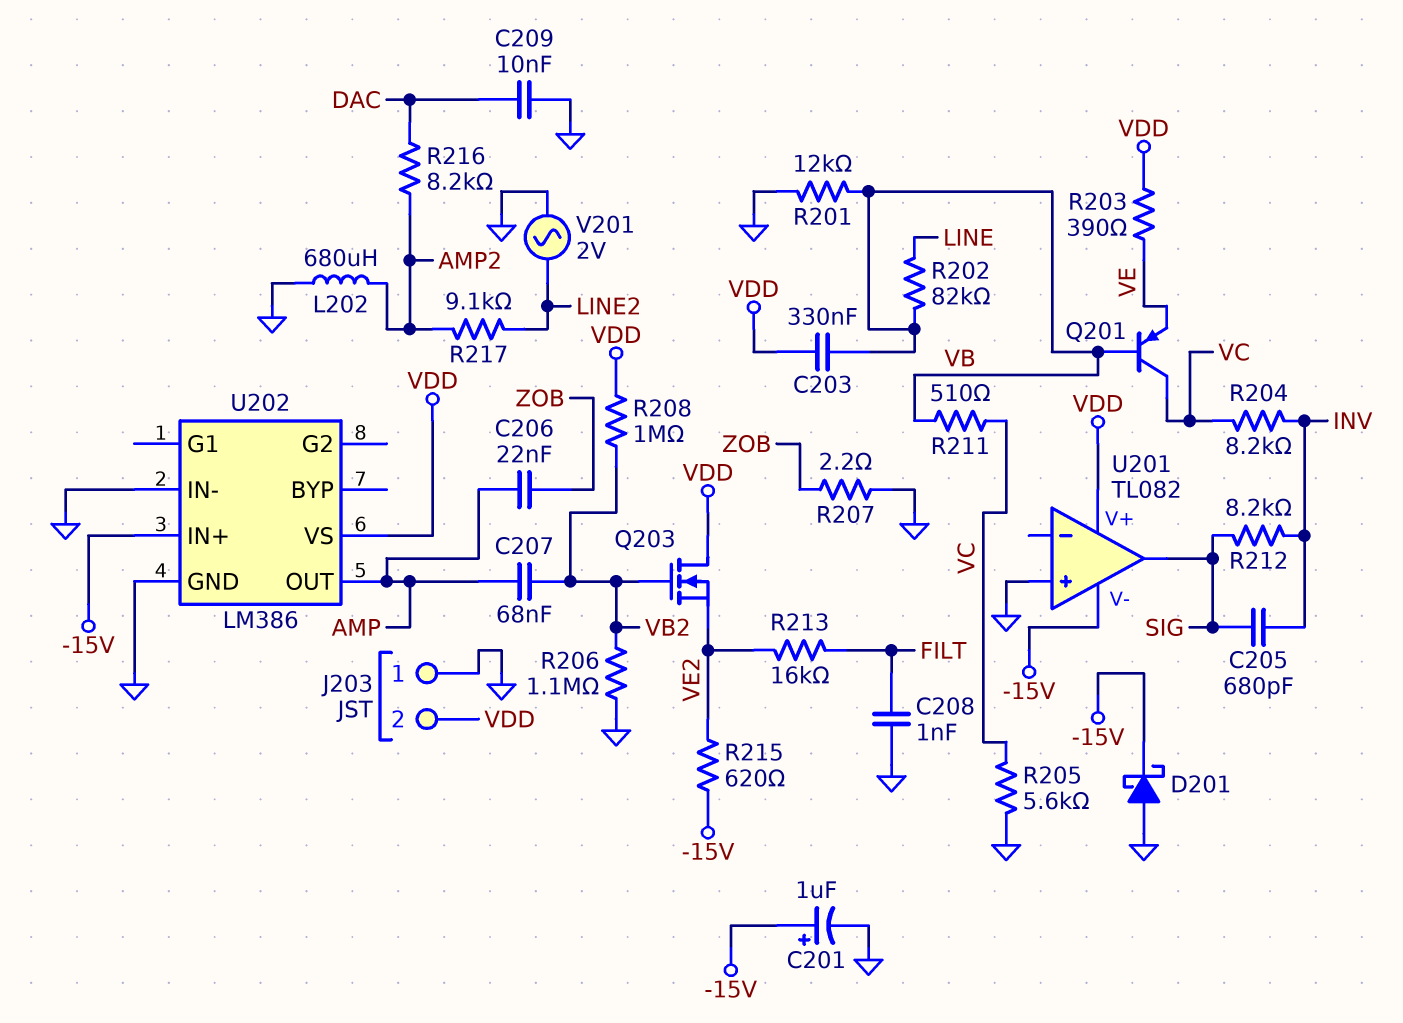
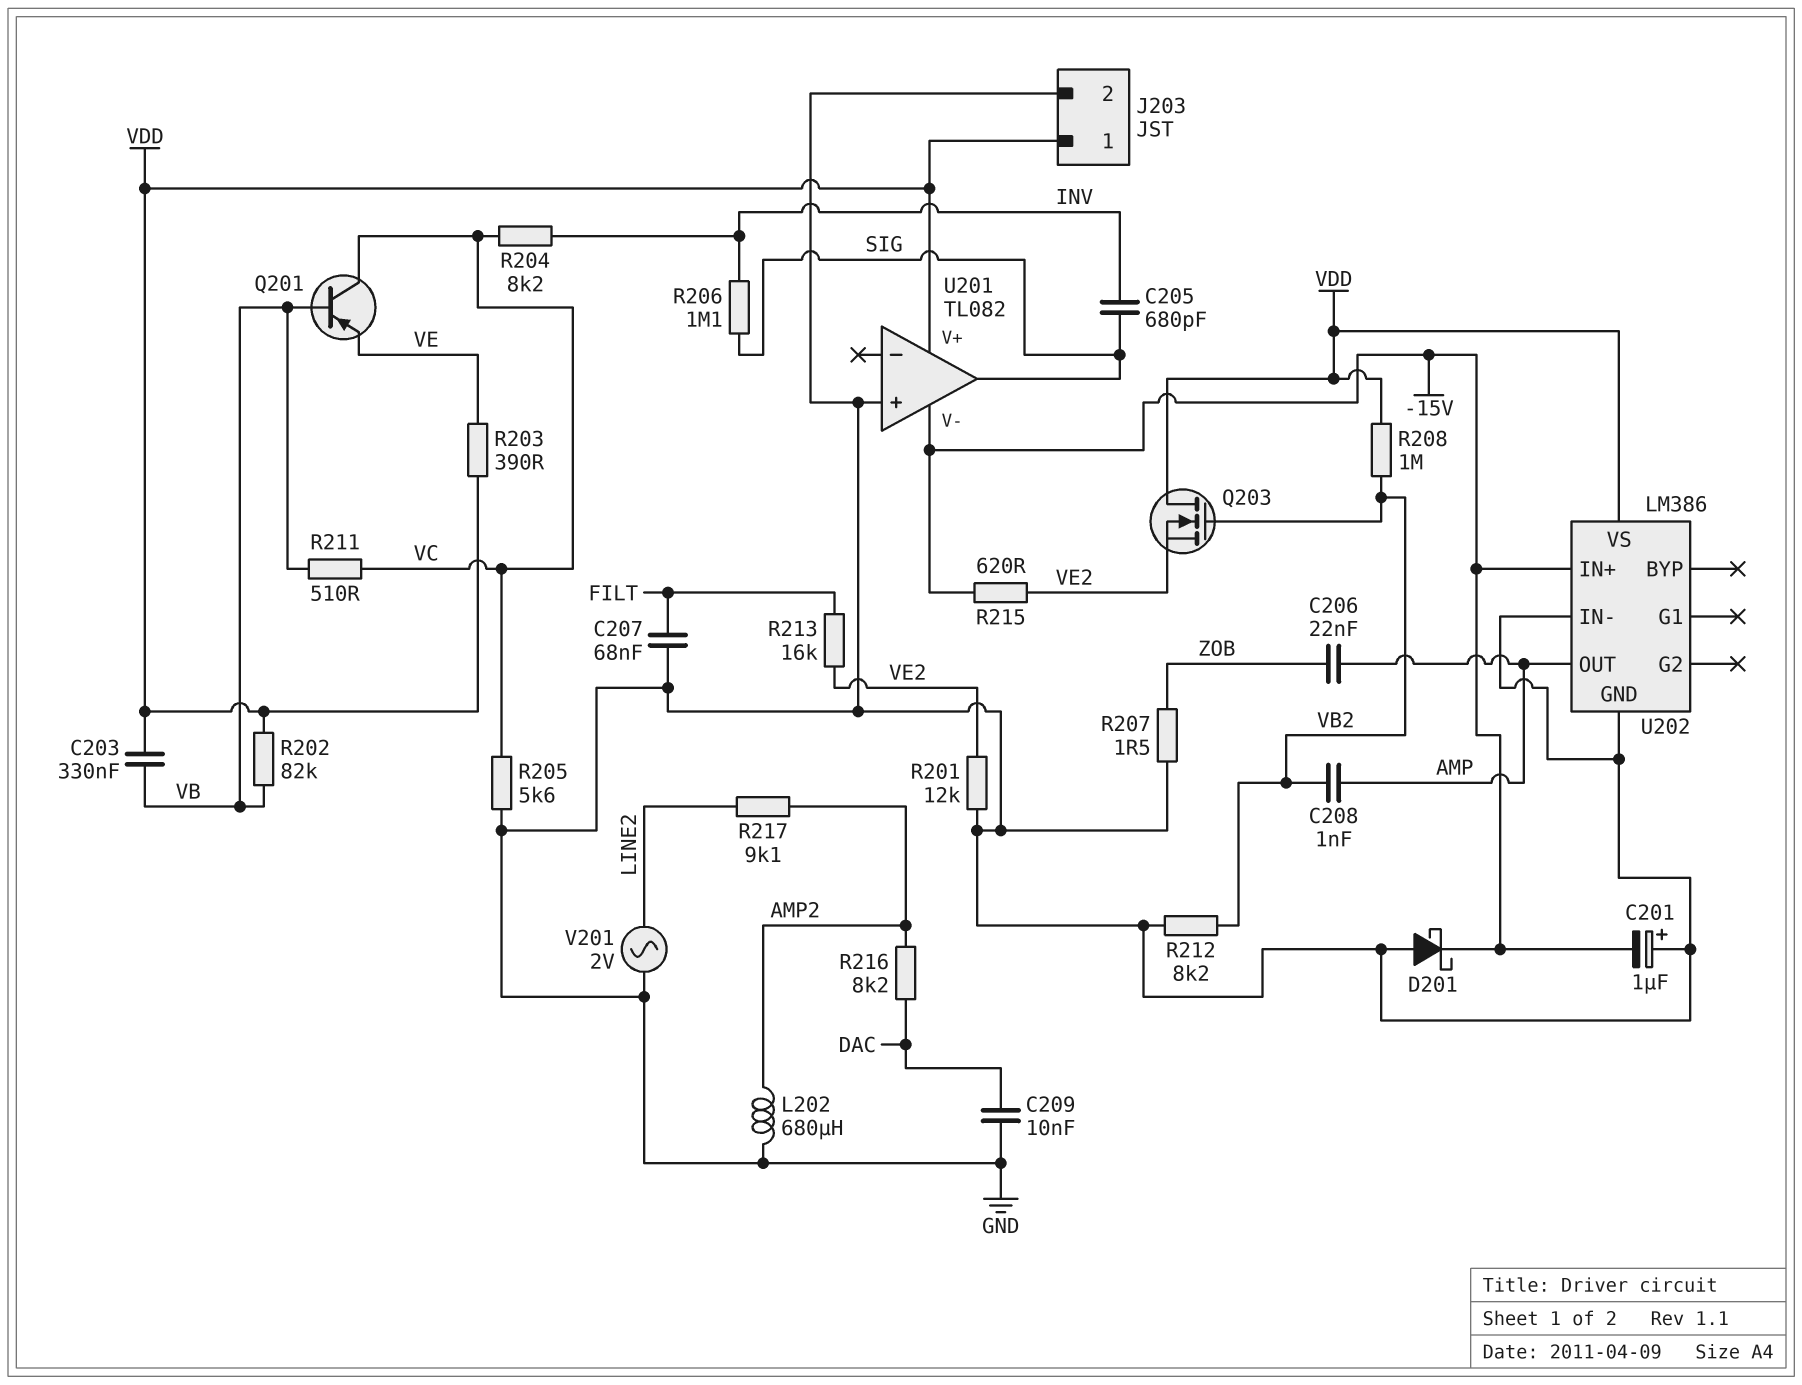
C201: 1uF (plus -15V, minus GND) -> 1uF (plus GND, minus -15V)
C207: 68nF (AMP, VB2) -> 68nF (FILT, GND)
C208: 1nF (FILT, GND) -> 1nF (AMP, VB2)
J203 pin 1: GND -> VDD
J203 pin 2: VDD -> GND
R201: 12k (GND, VB) -> 12k (GND, VE2)
R202: 82k (LINE, VB) -> 82k (VB, VDD)
R206: 1.1M (GND, VB2) -> 1.1M (INV, SIG)
R207: 2.2 (GND, ZOB) -> 1.5 (GND, ZOB)
R212: 8.2k (INV, SIG) -> 8.2k (GND, VB2)

